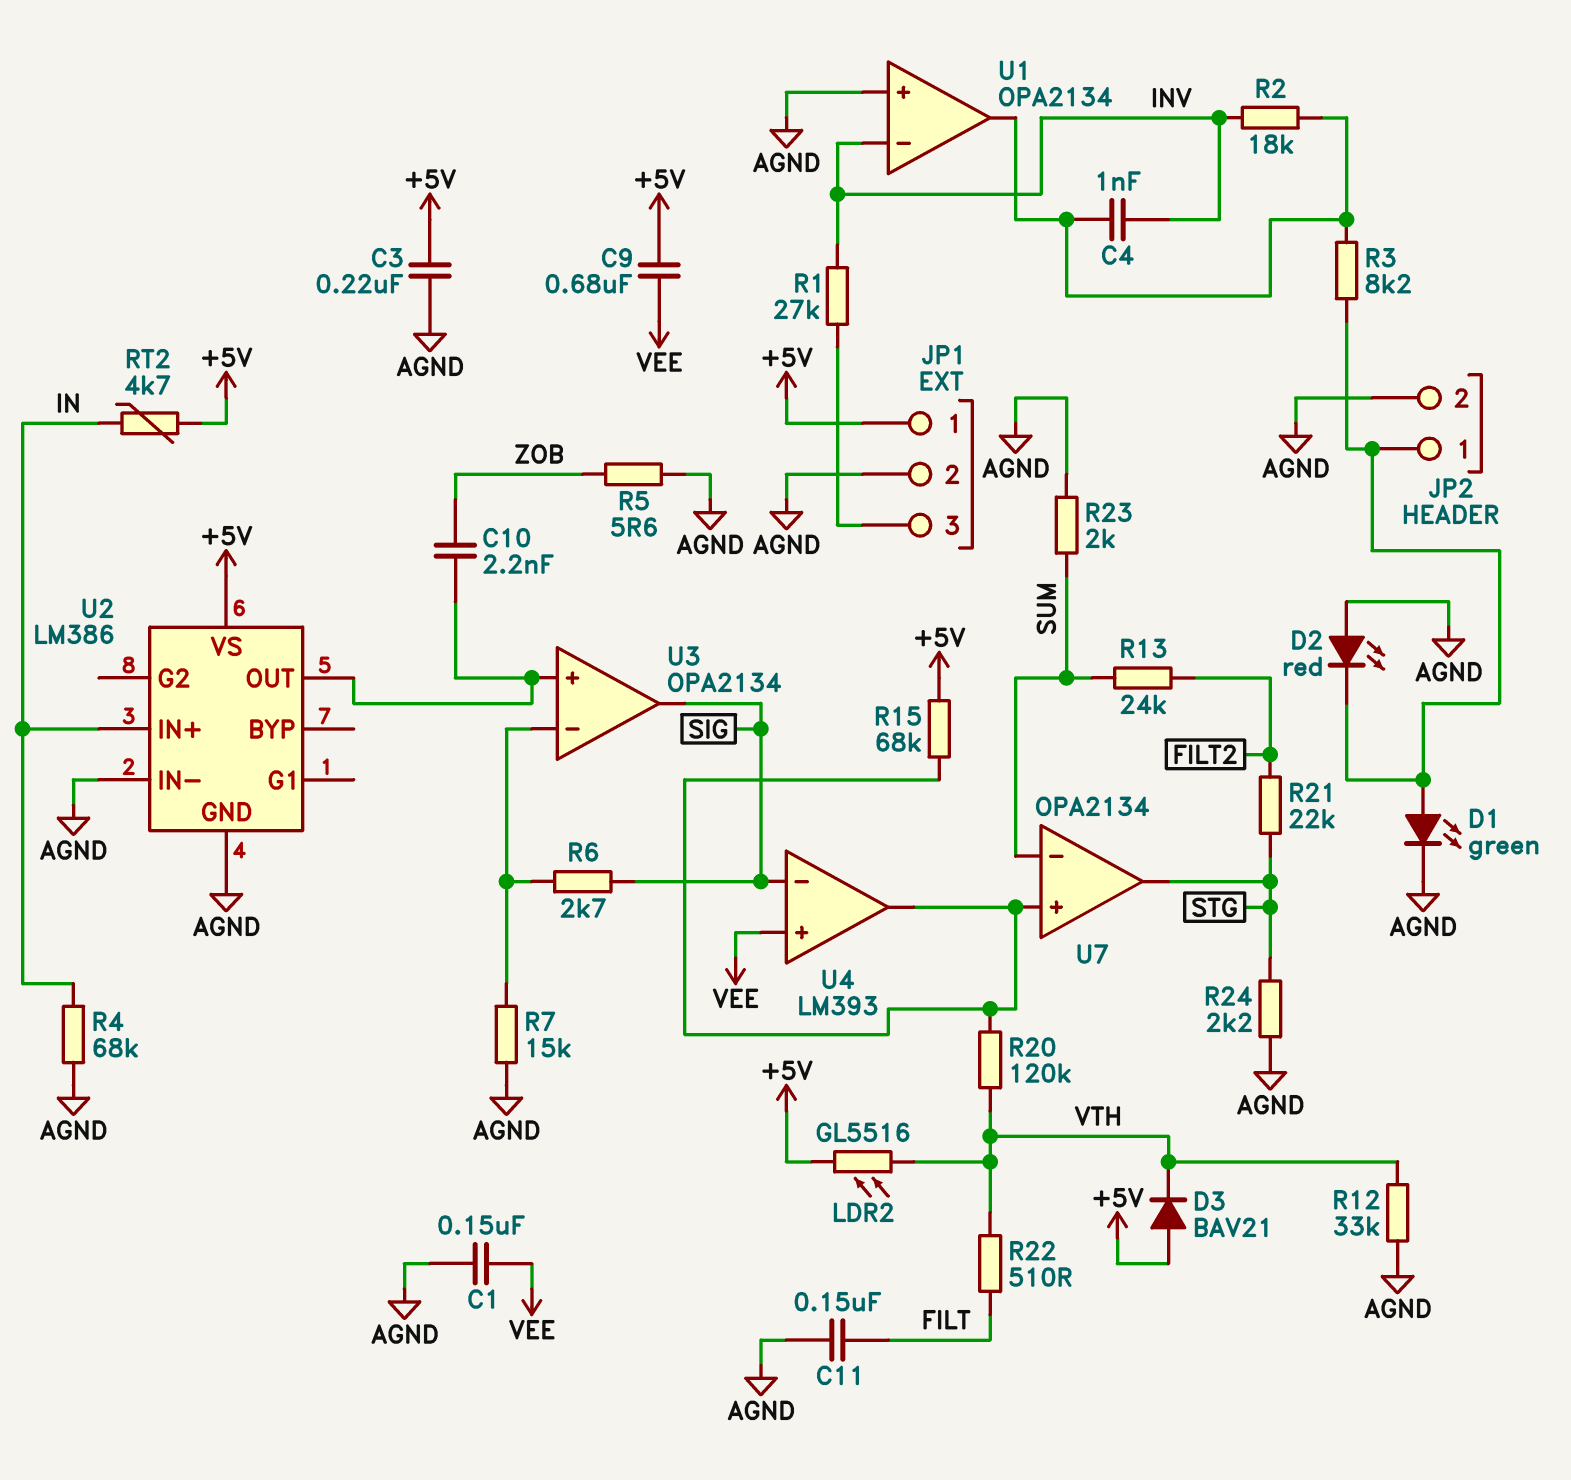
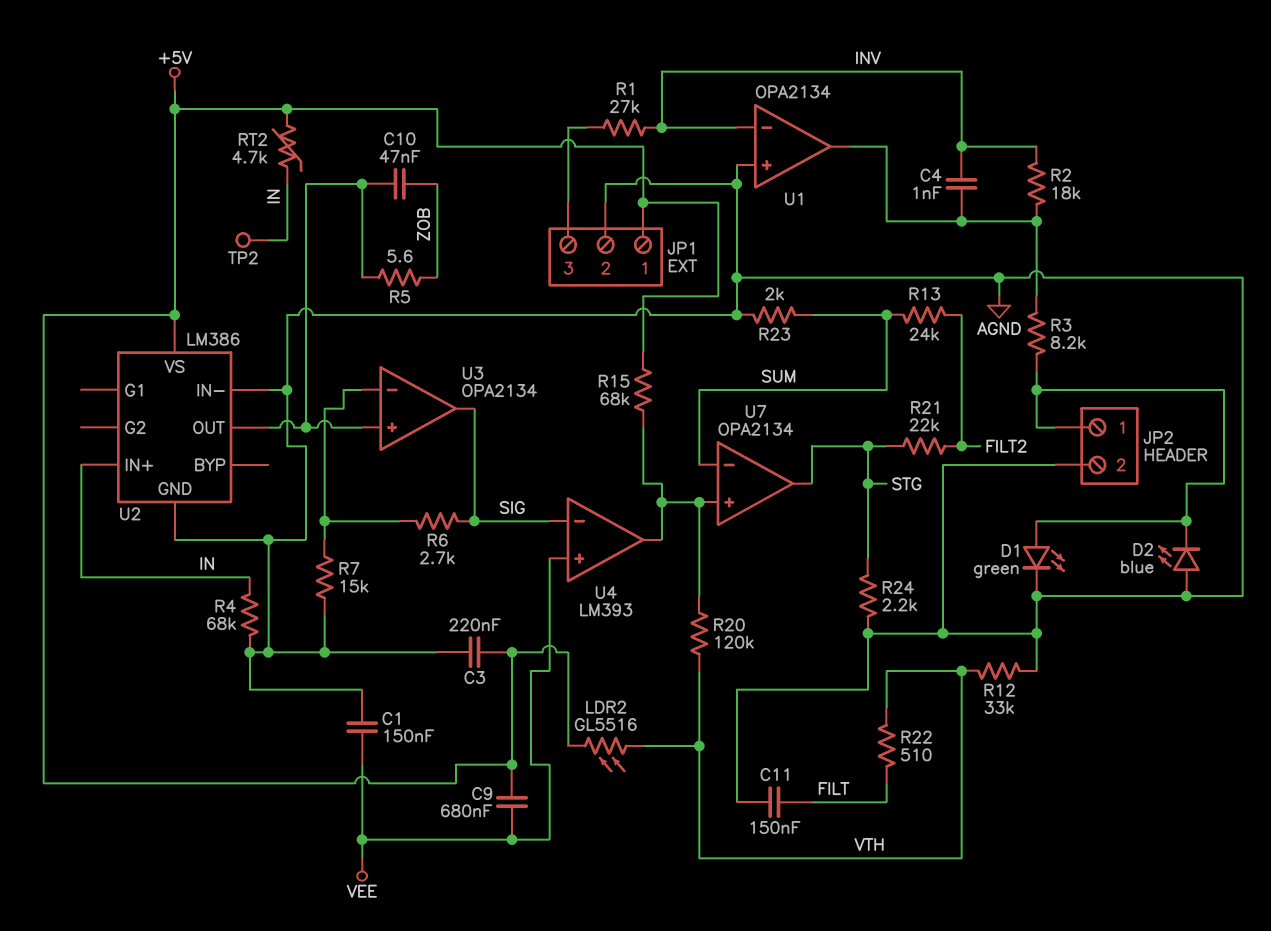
C10: 2.2nF (U2/OUT, ZOB) -> 47nF (U2/OUT, ZOB)
D2: LED red (A AGND, K JP2/1) -> LED blue (A AGND, K JP2/1)
D3: diode BAV21 (A +5V, K VTH) -> none
R5: 5.6 (AGND, ZOB) -> 5.6 (U2/OUT, ZOB)
TP2: none -> test point (IN)

